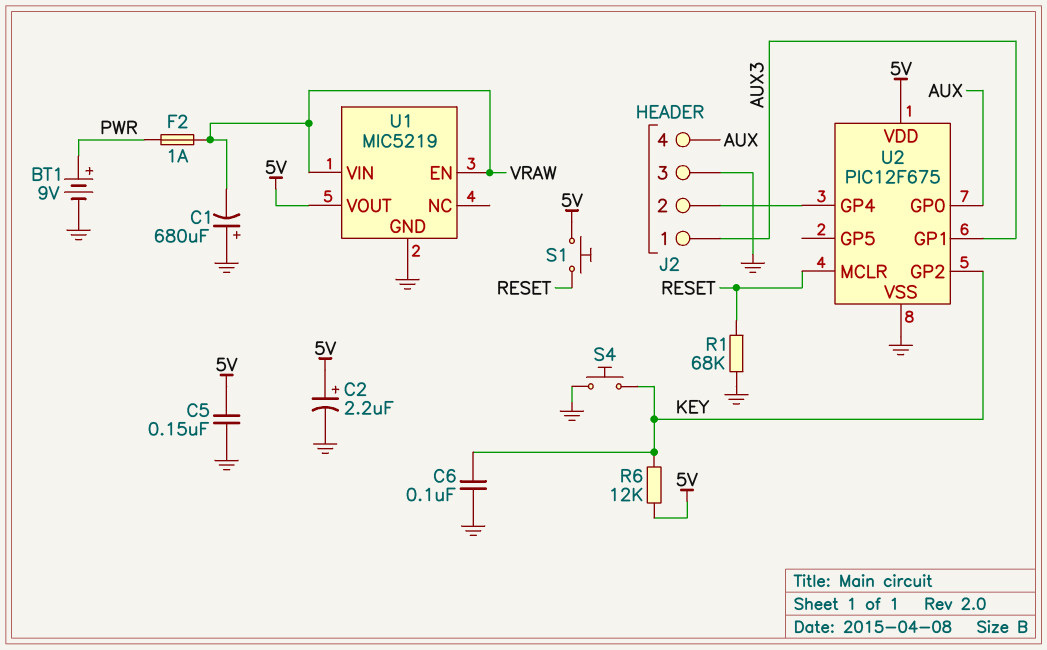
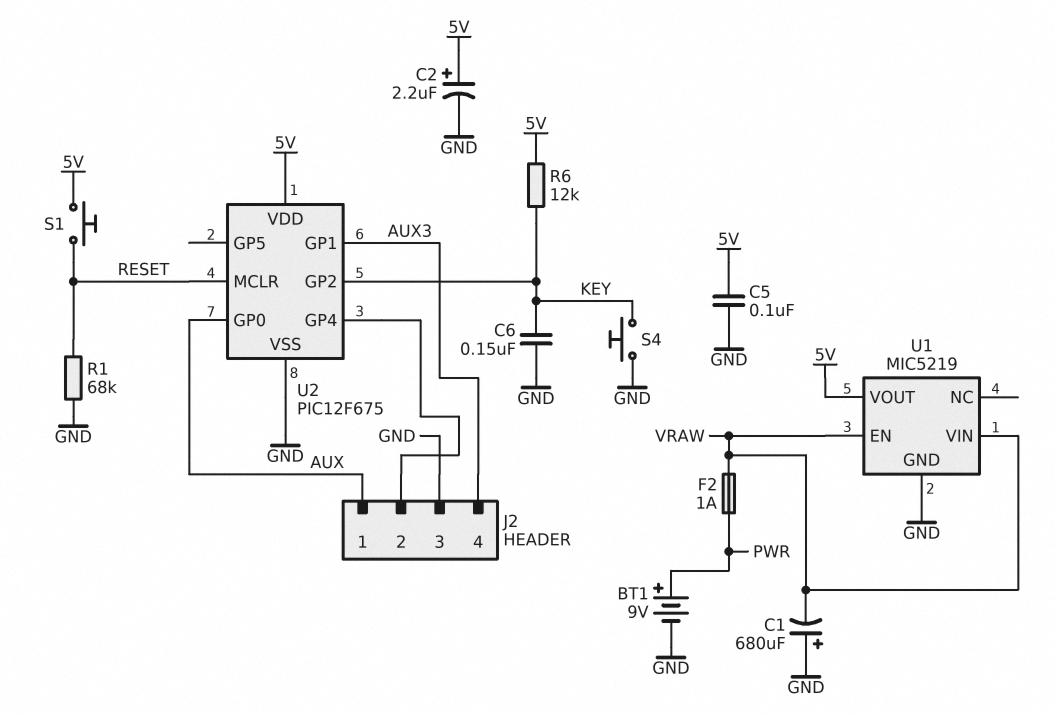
C5: 150nF (5V, GND) -> 100nF (5V, GND)
C6: 100nF (GND, KEY) -> 150nF (GND, KEY)
J2 pin 1: AUX3 -> AUX
J2 pin 4: AUX -> AUX3

